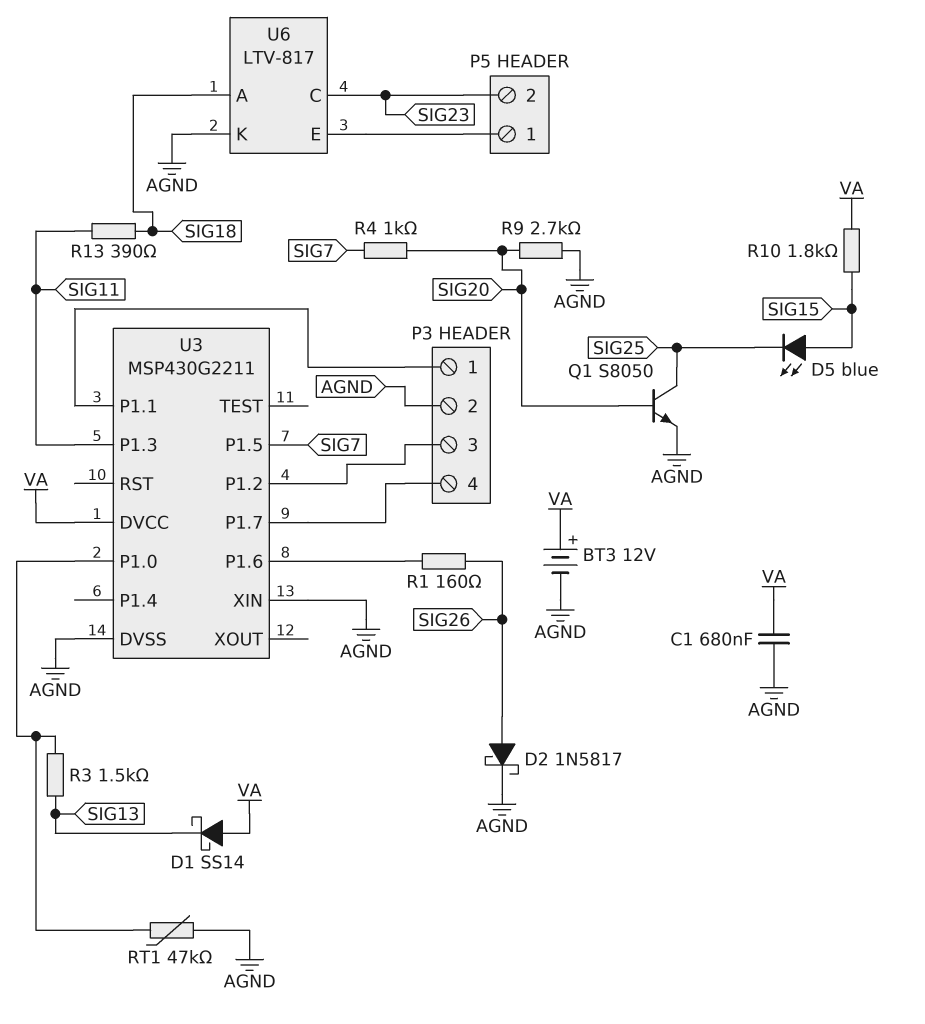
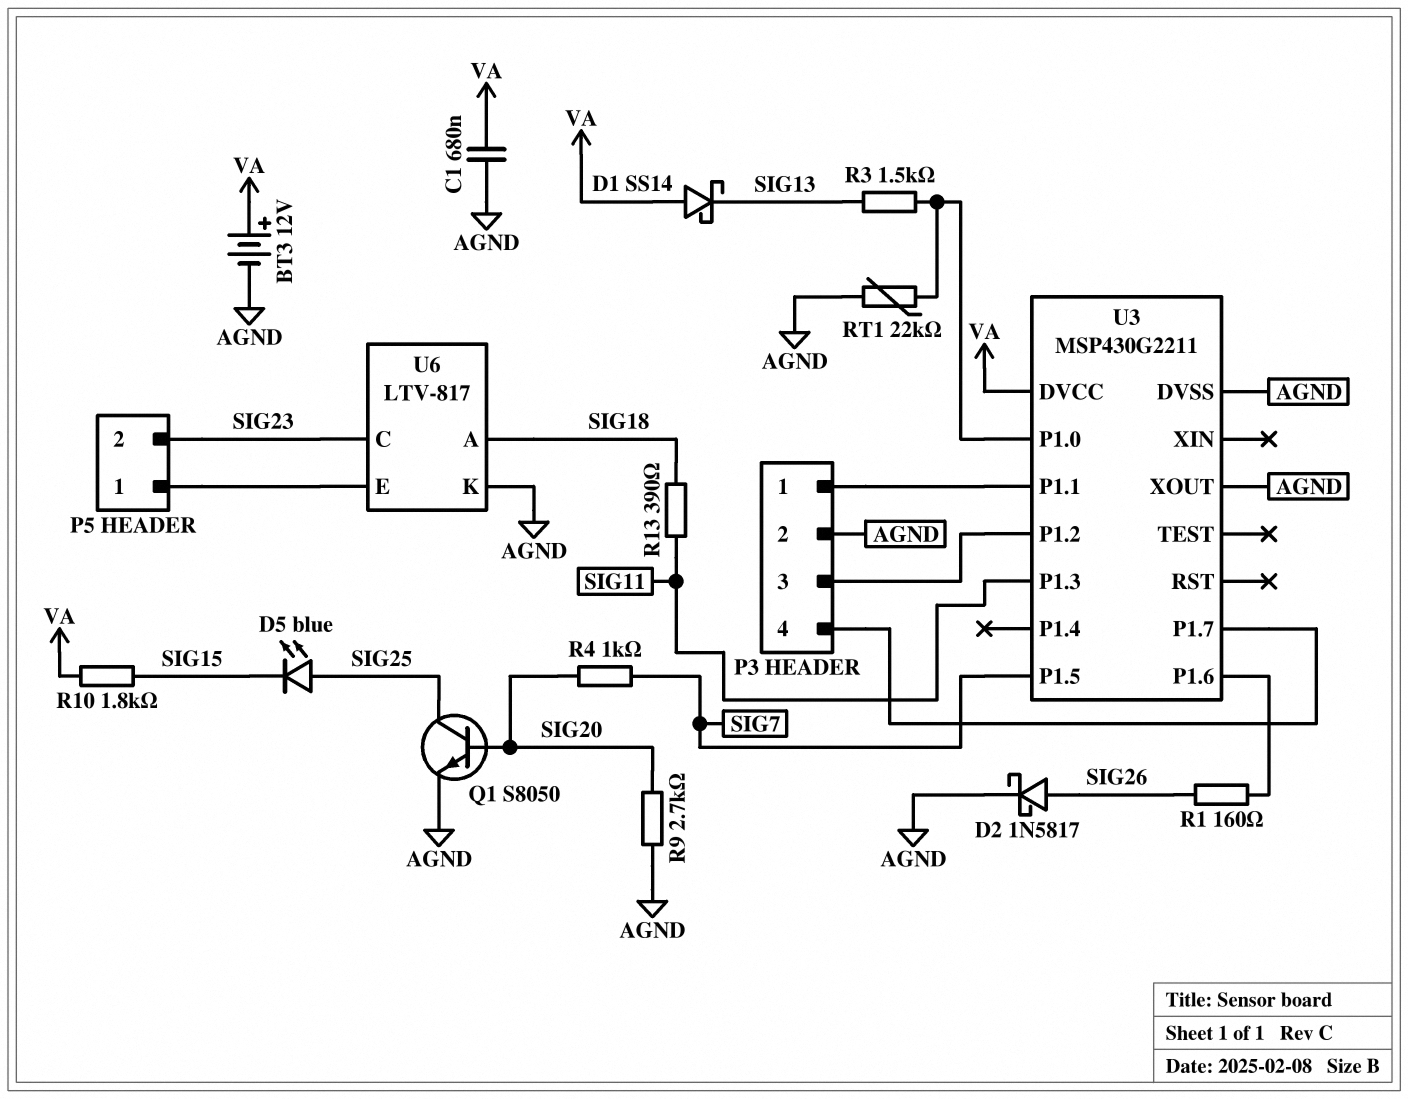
D5: LED blue (A SIG15, K SIG25) -> LED blue (A SIG25, K SIG15)
RT1: 47k (AGND, U3/P1.0) -> 22k (AGND, U3/P1.0)
U3 pin XIN: AGND -> none
U3 pin XOUT: none -> AGND

